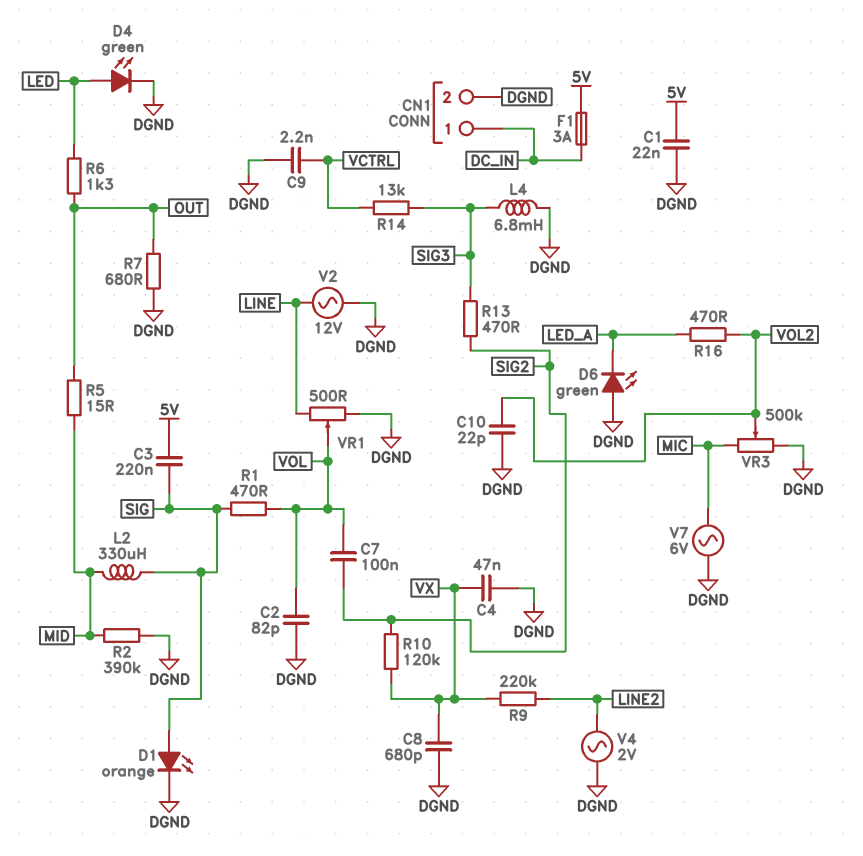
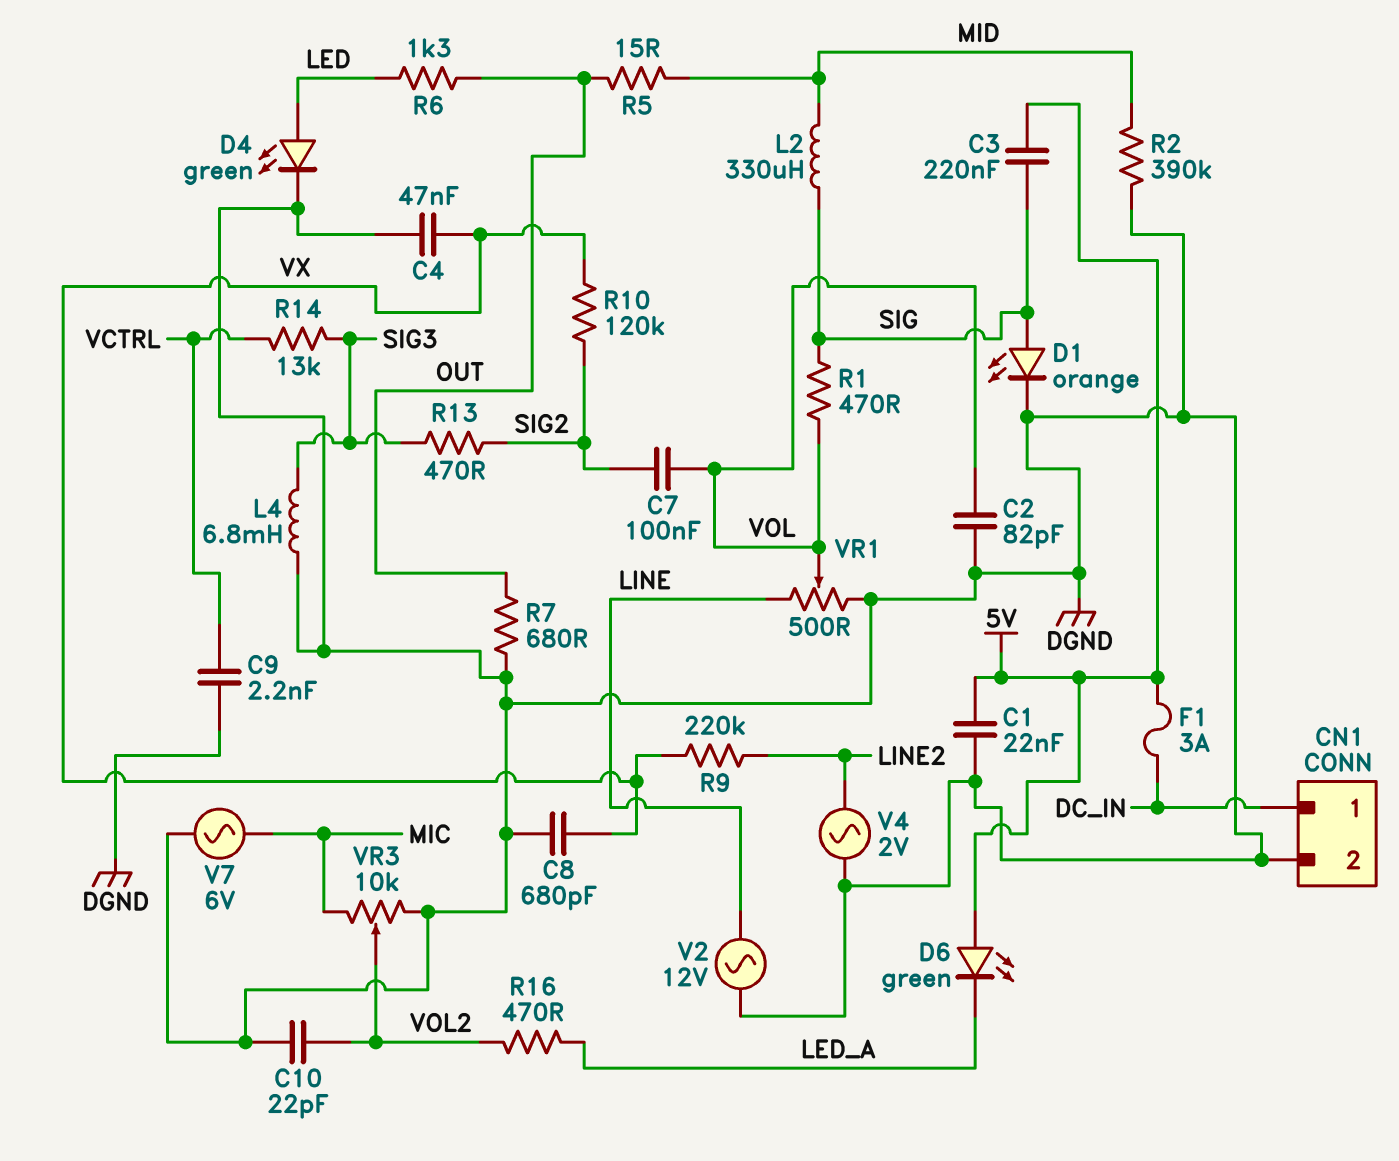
D6: LED green (A DGND, K LED_A) -> LED green (A 5V, K LED_A)
VR3: 500k (DGND, MIC, wiper VOL2) -> 10k (DGND, MIC, wiper VOL2)

